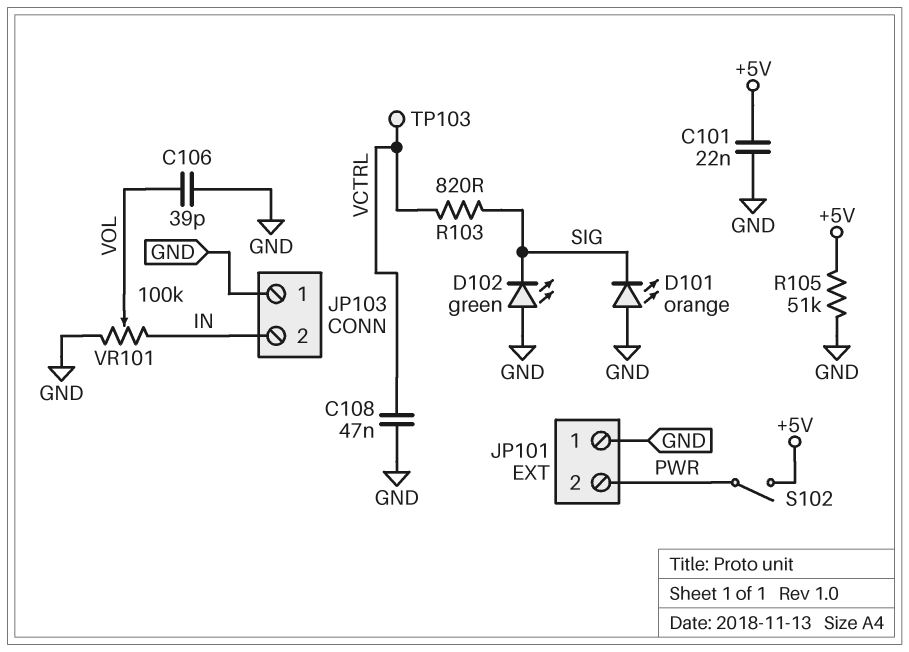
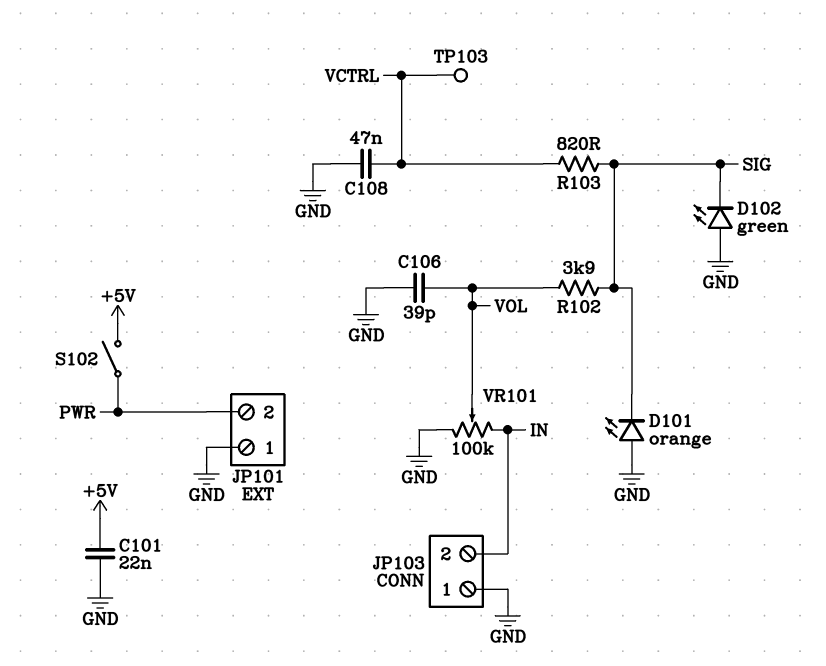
R102: none -> 3.9k (SIG, VOL)
R105: 51k (+5V, GND) -> none

